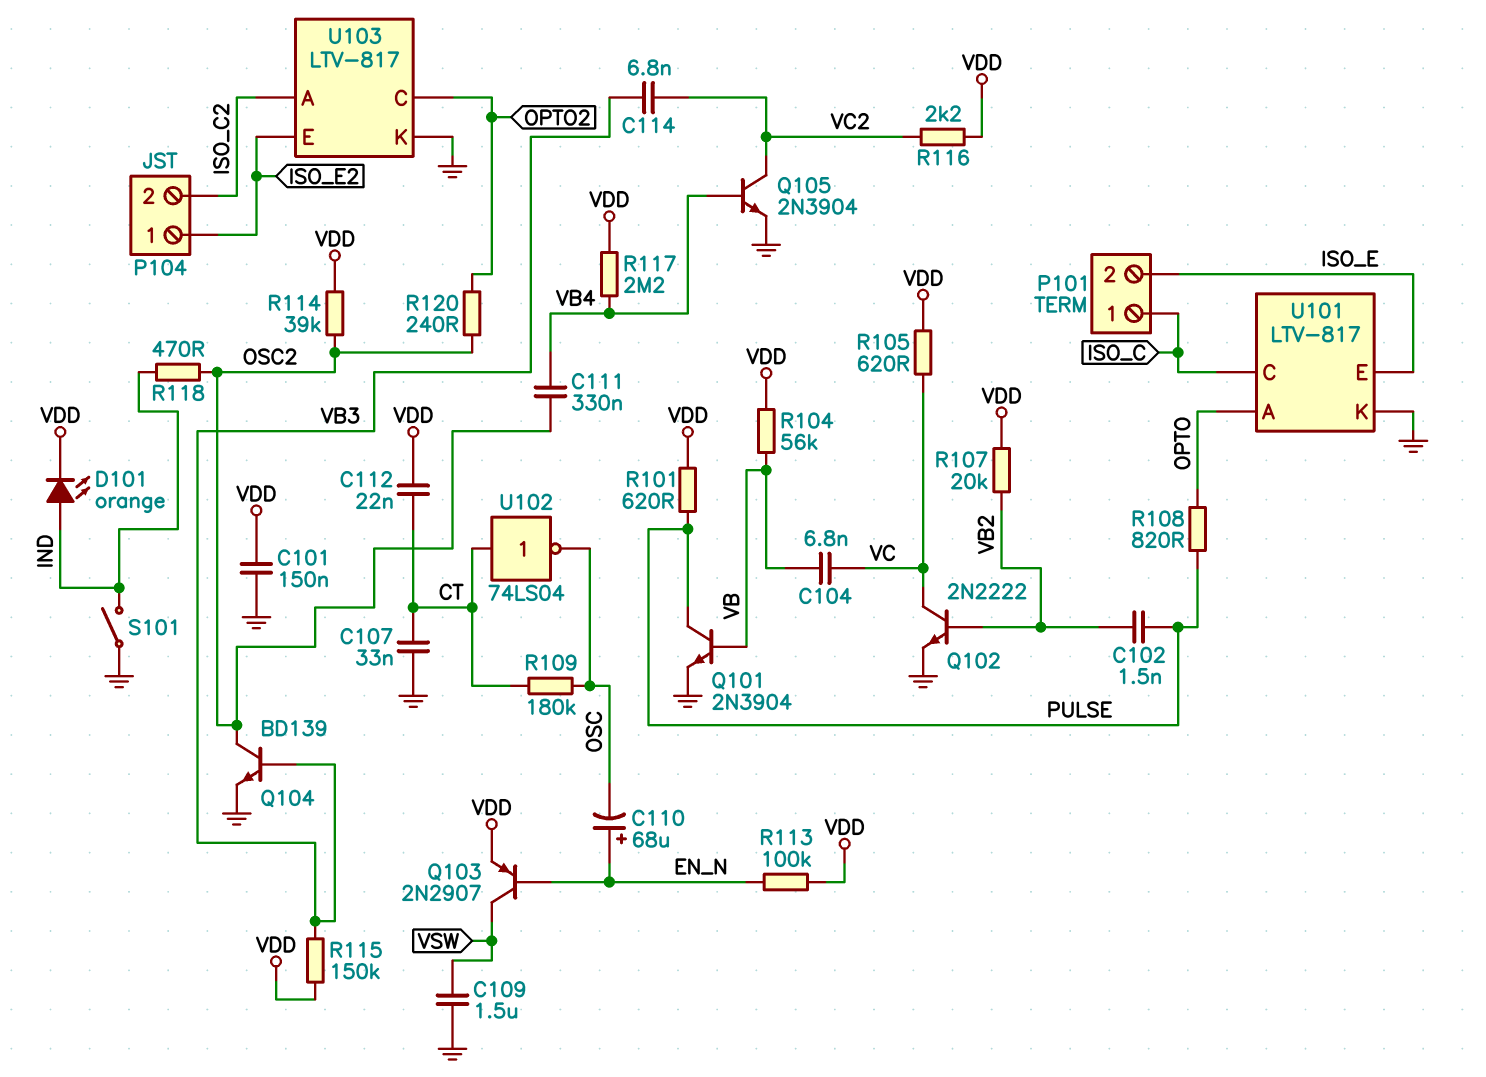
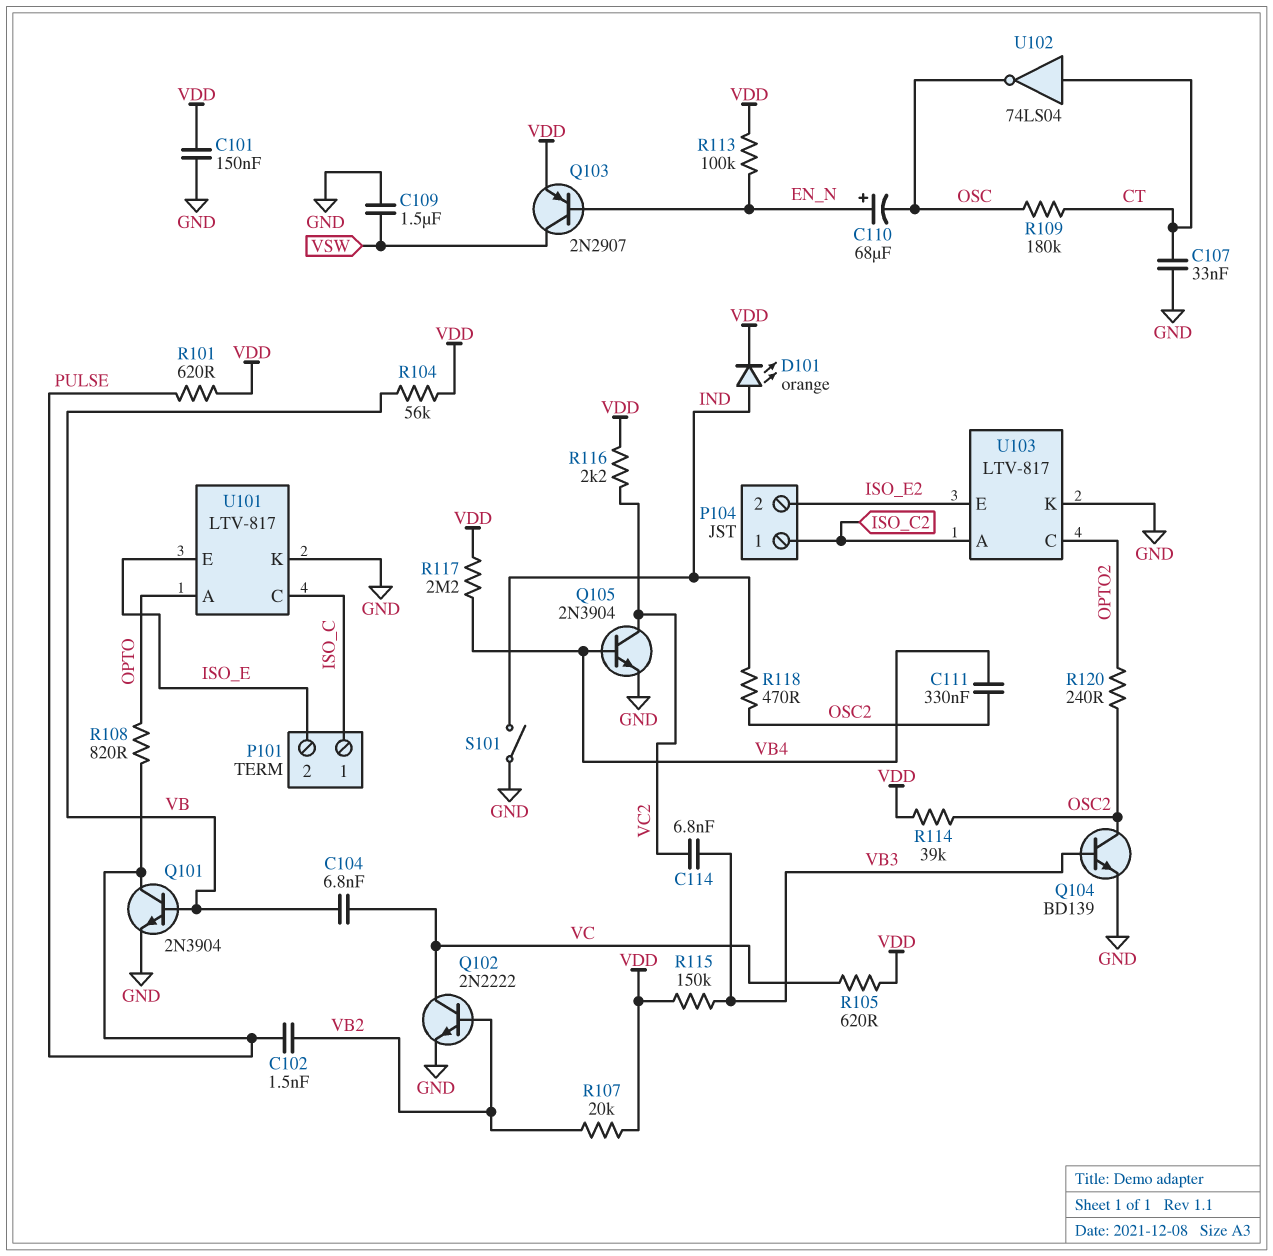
C112: 22nF (CT, VDD) -> none
P104 pin 1: ISO_E2 -> ISO_C2
P104 pin 2: ISO_C2 -> ISO_E2

